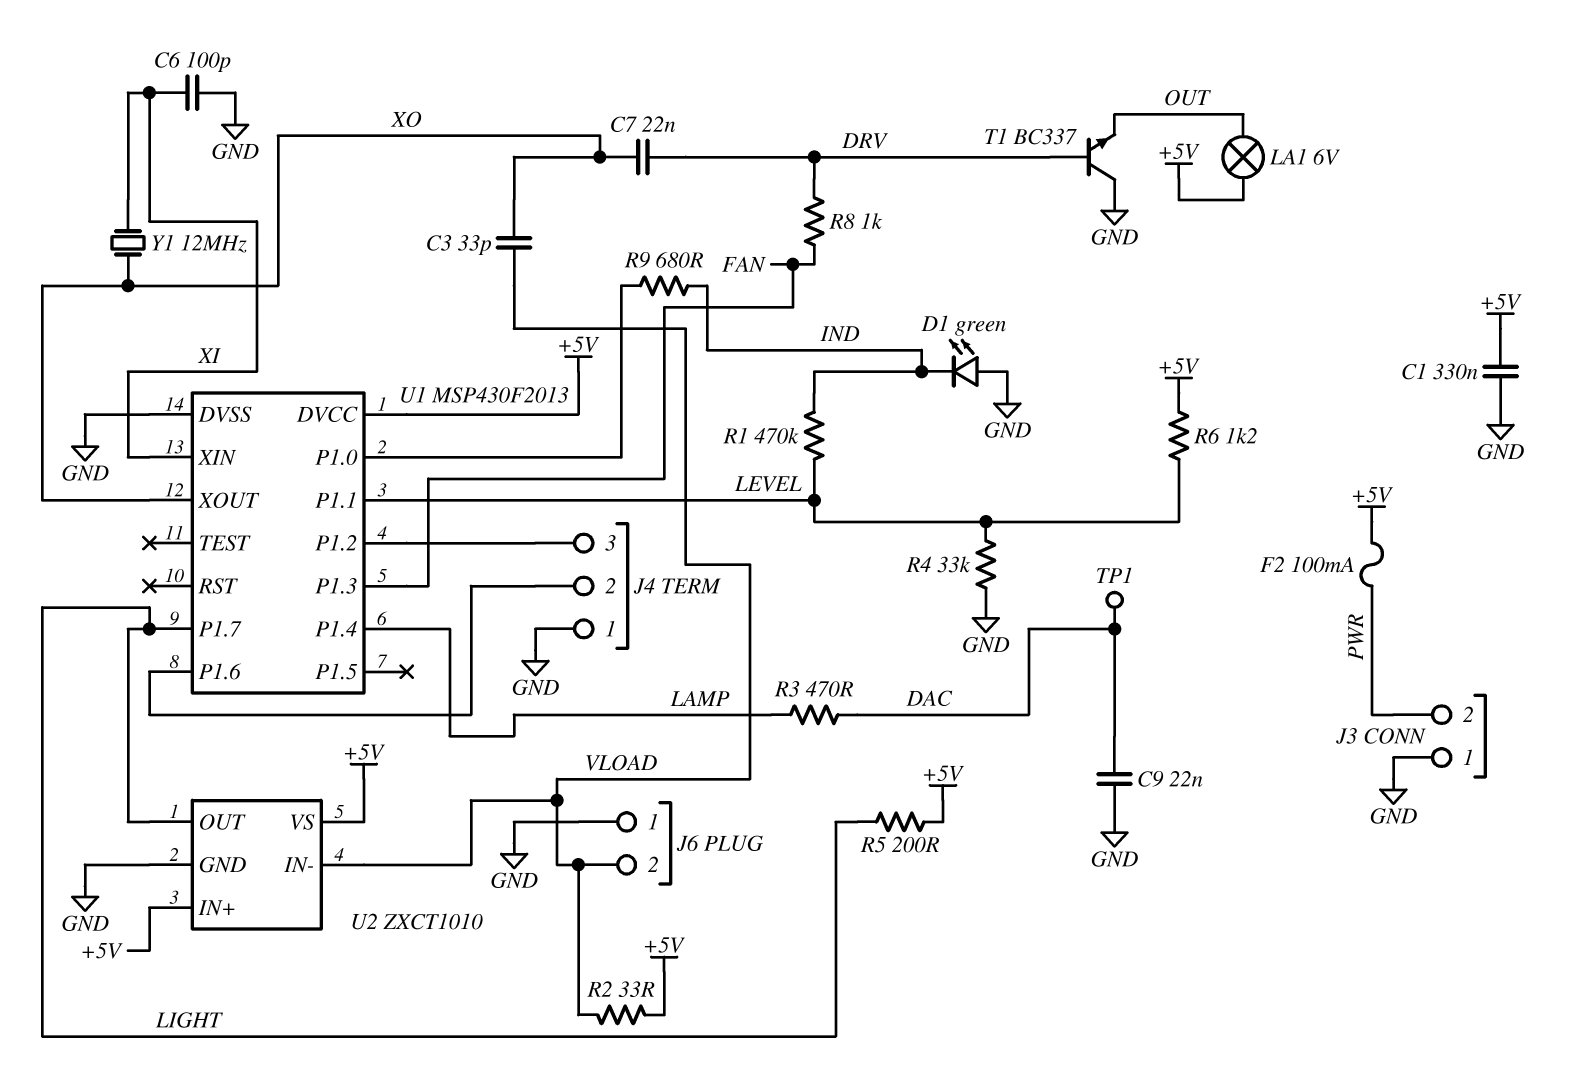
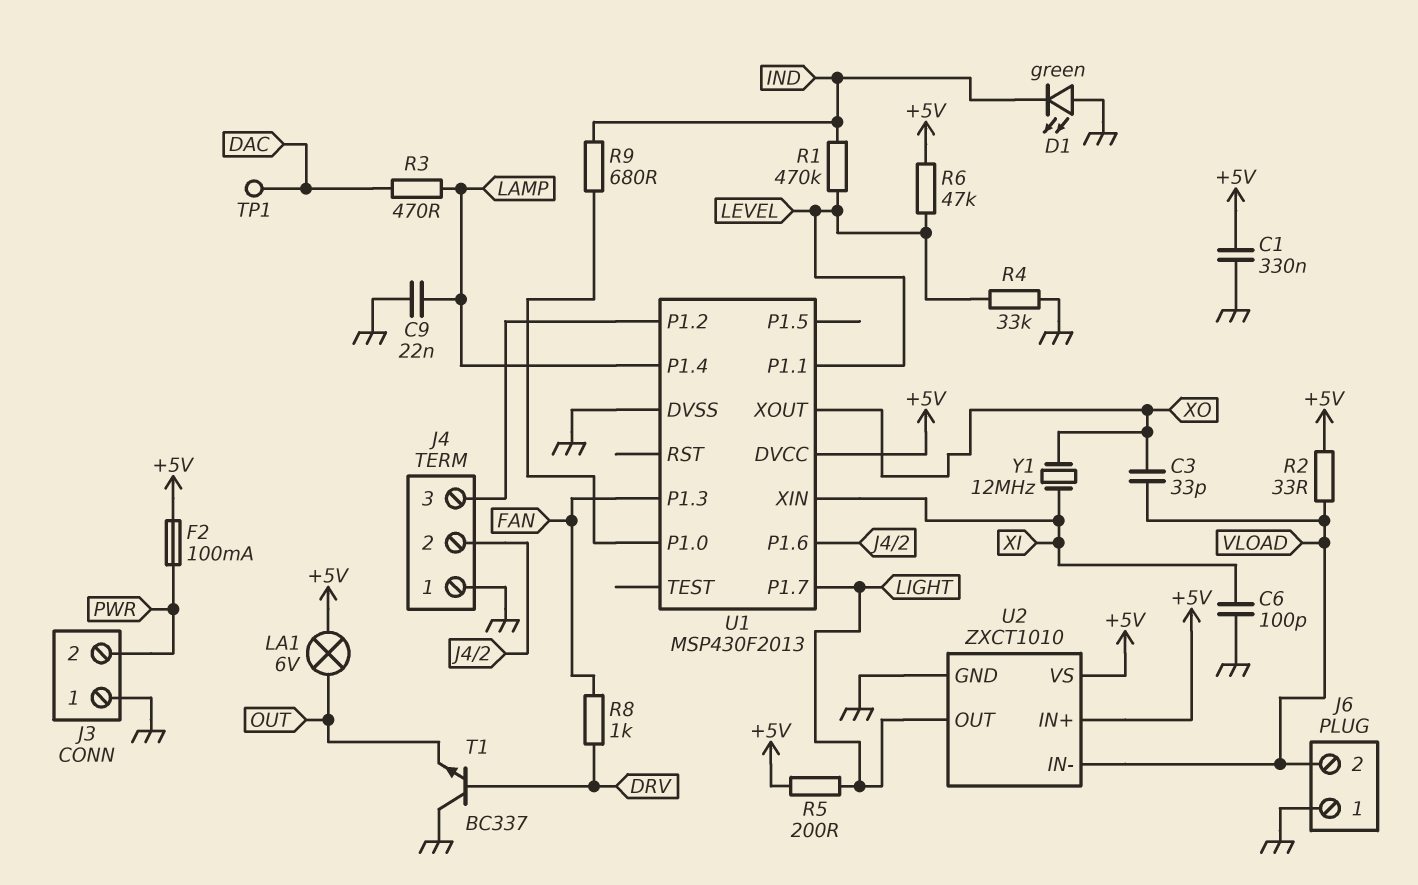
C7: 22nF (DRV, XO) -> none
C9: 22nF (DAC, GND) -> 22nF (GND, LAMP)
R6: 1.2k (+5V, LEVEL) -> 47k (+5V, LEVEL)

